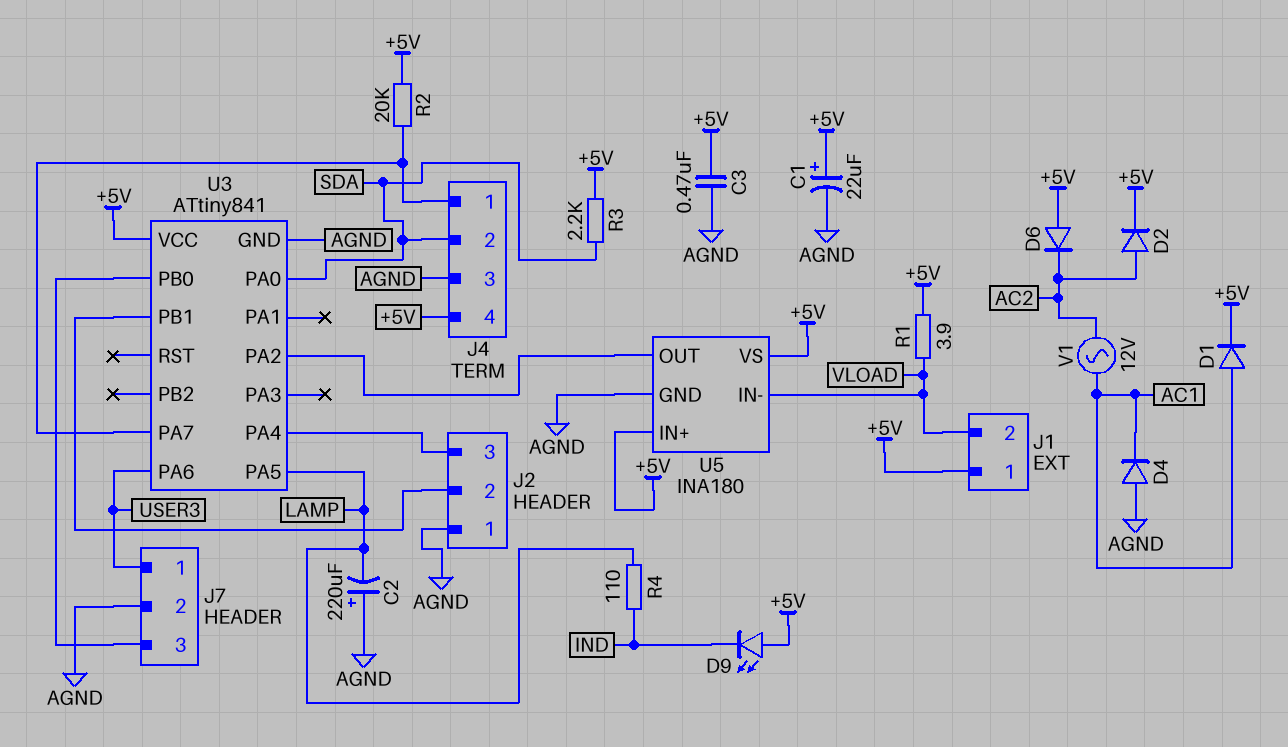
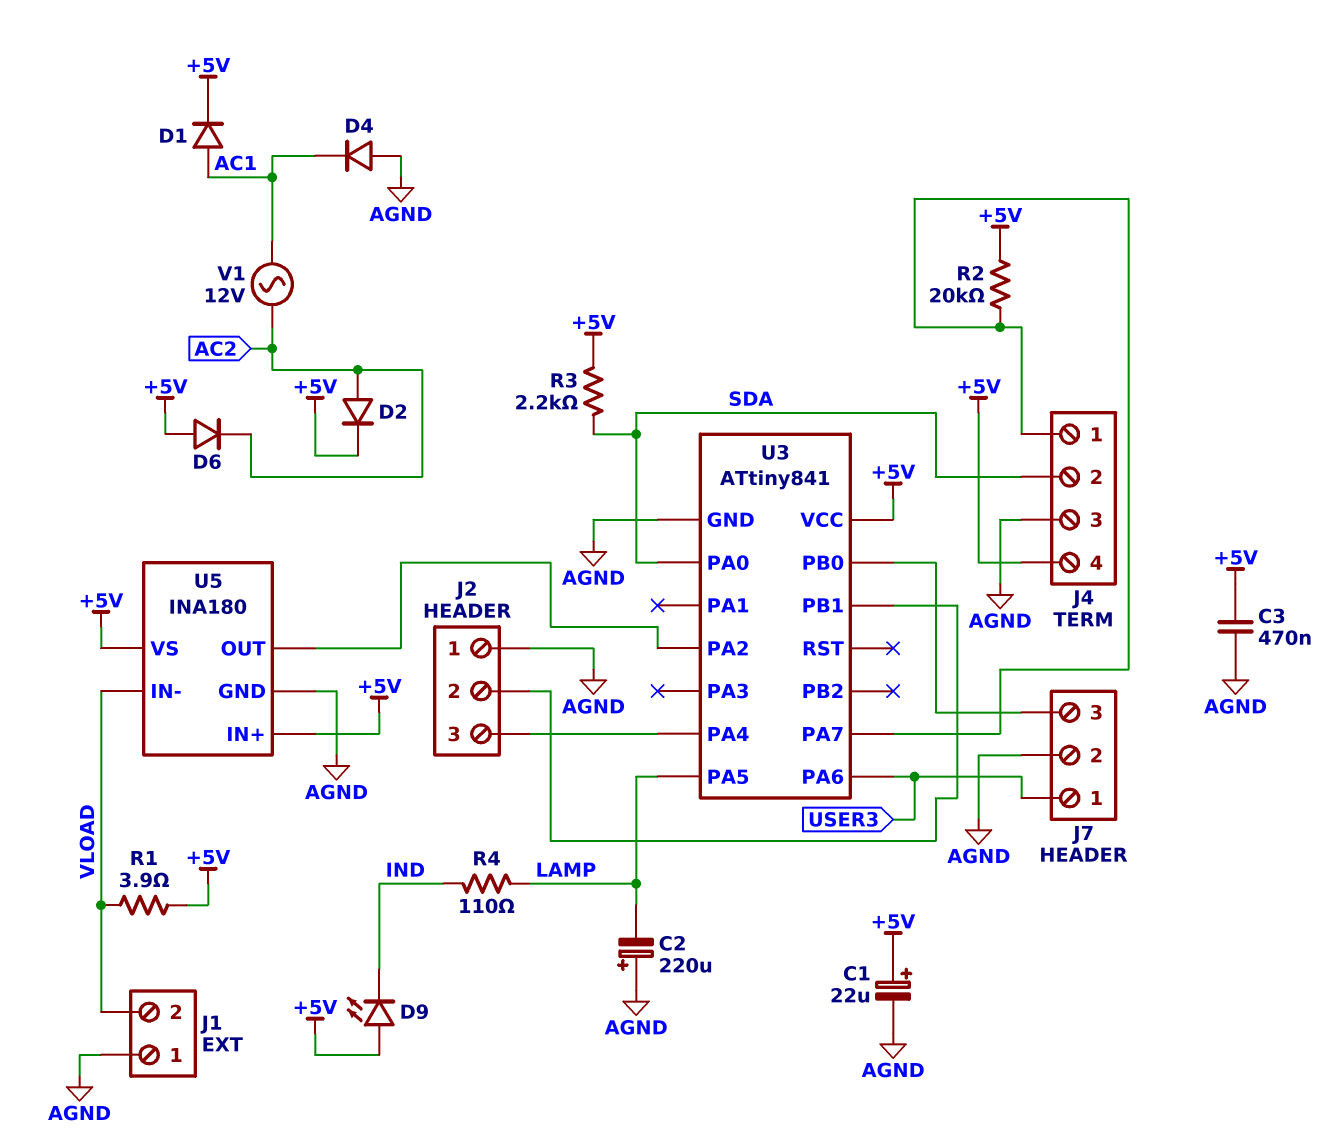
J1 pin 1: +5V -> AGND

